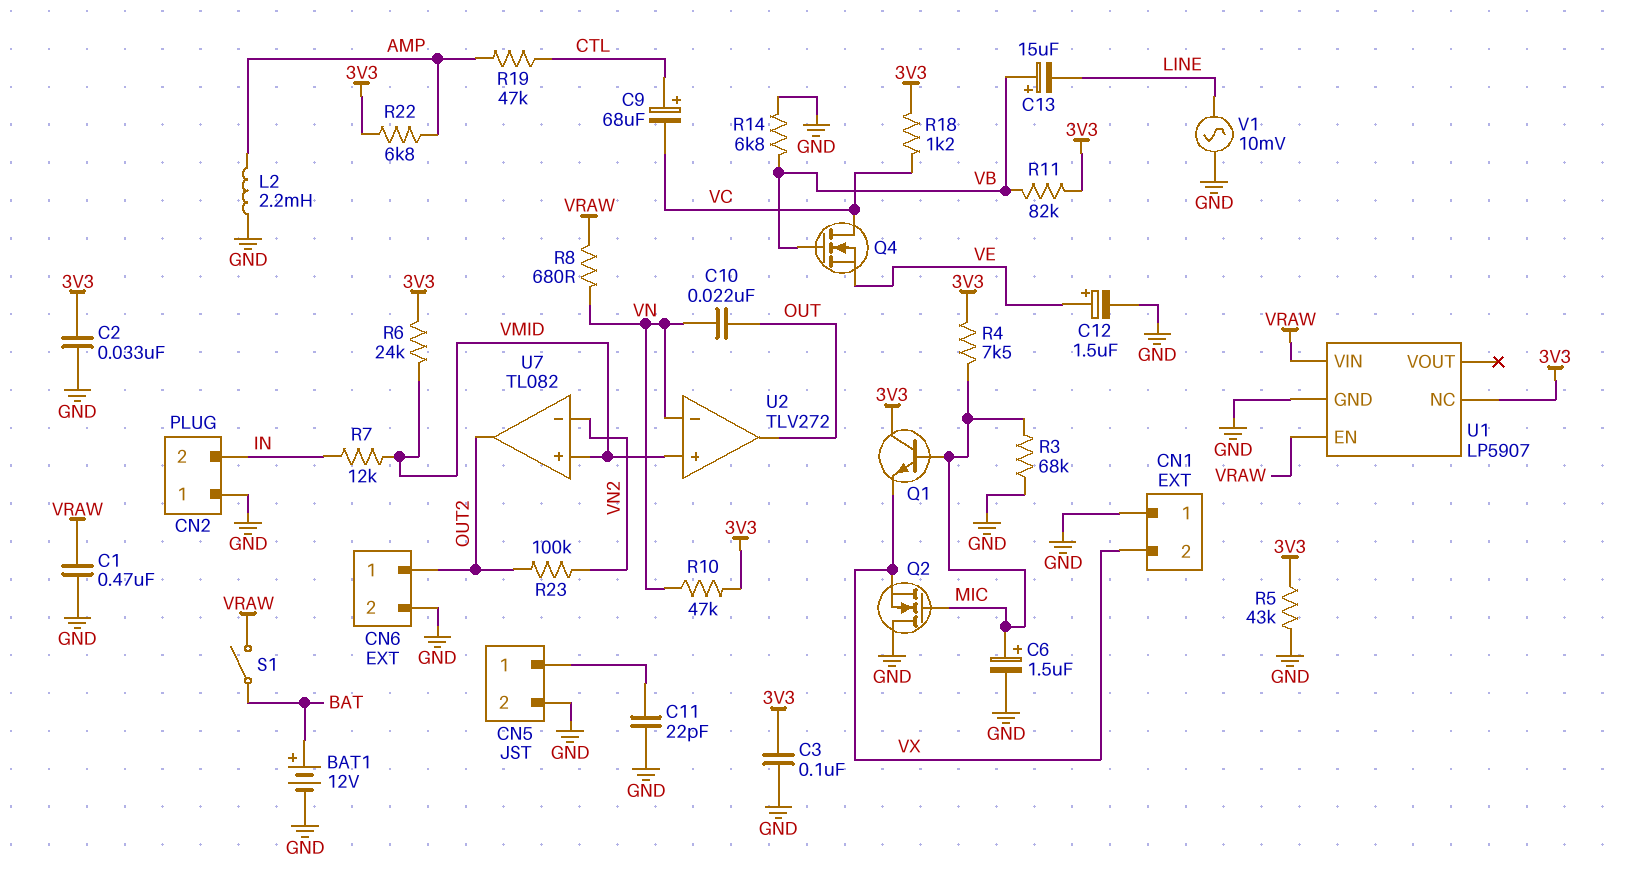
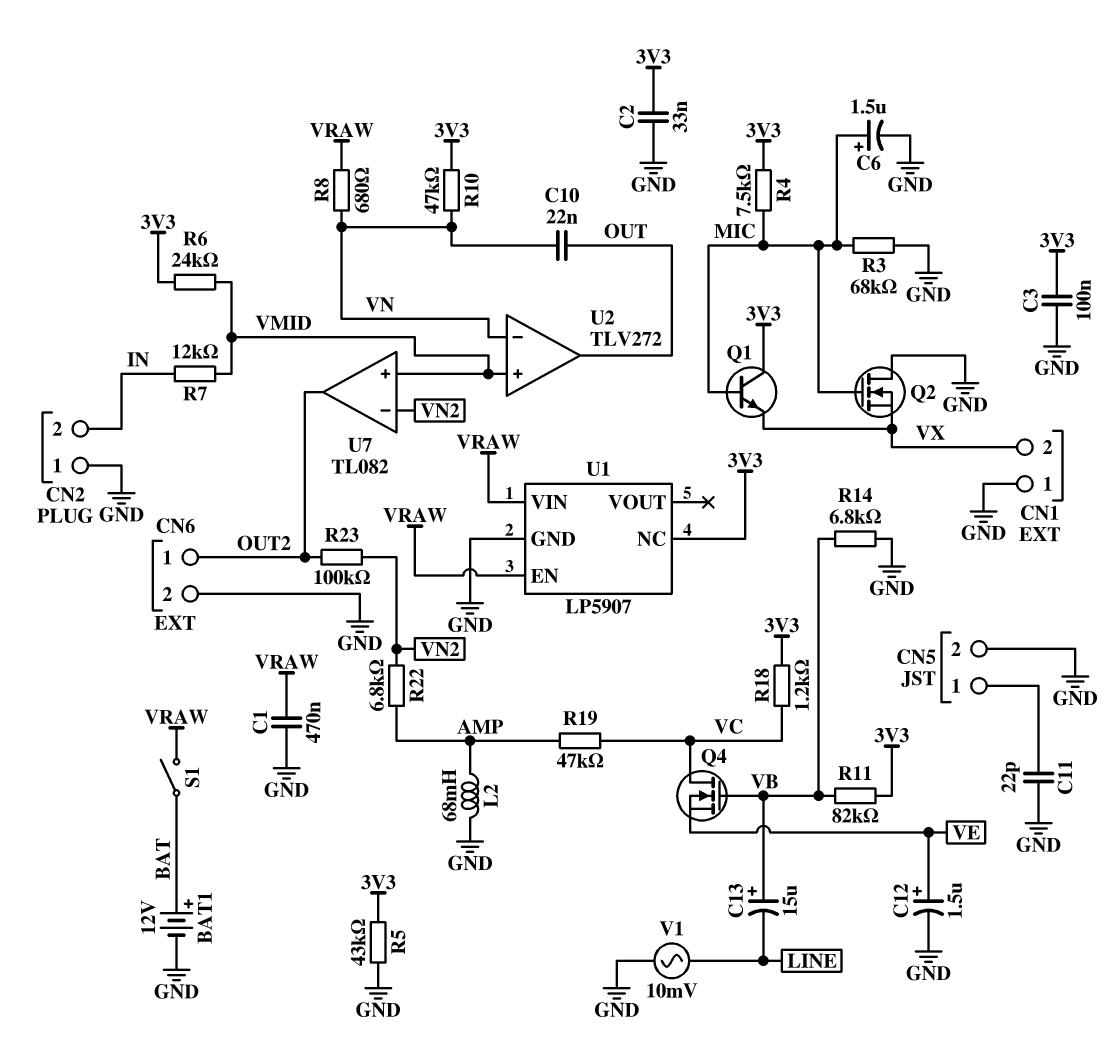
C9: 68uF (plus CTL, minus VC) -> none
L2: 2.2mH (AMP, GND) -> 68mH (AMP, GND)
R19: 47k (AMP, CTL) -> 47k (AMP, VC)
R22: 6.8k (3V3, AMP) -> 6.8k (AMP, VN2)

